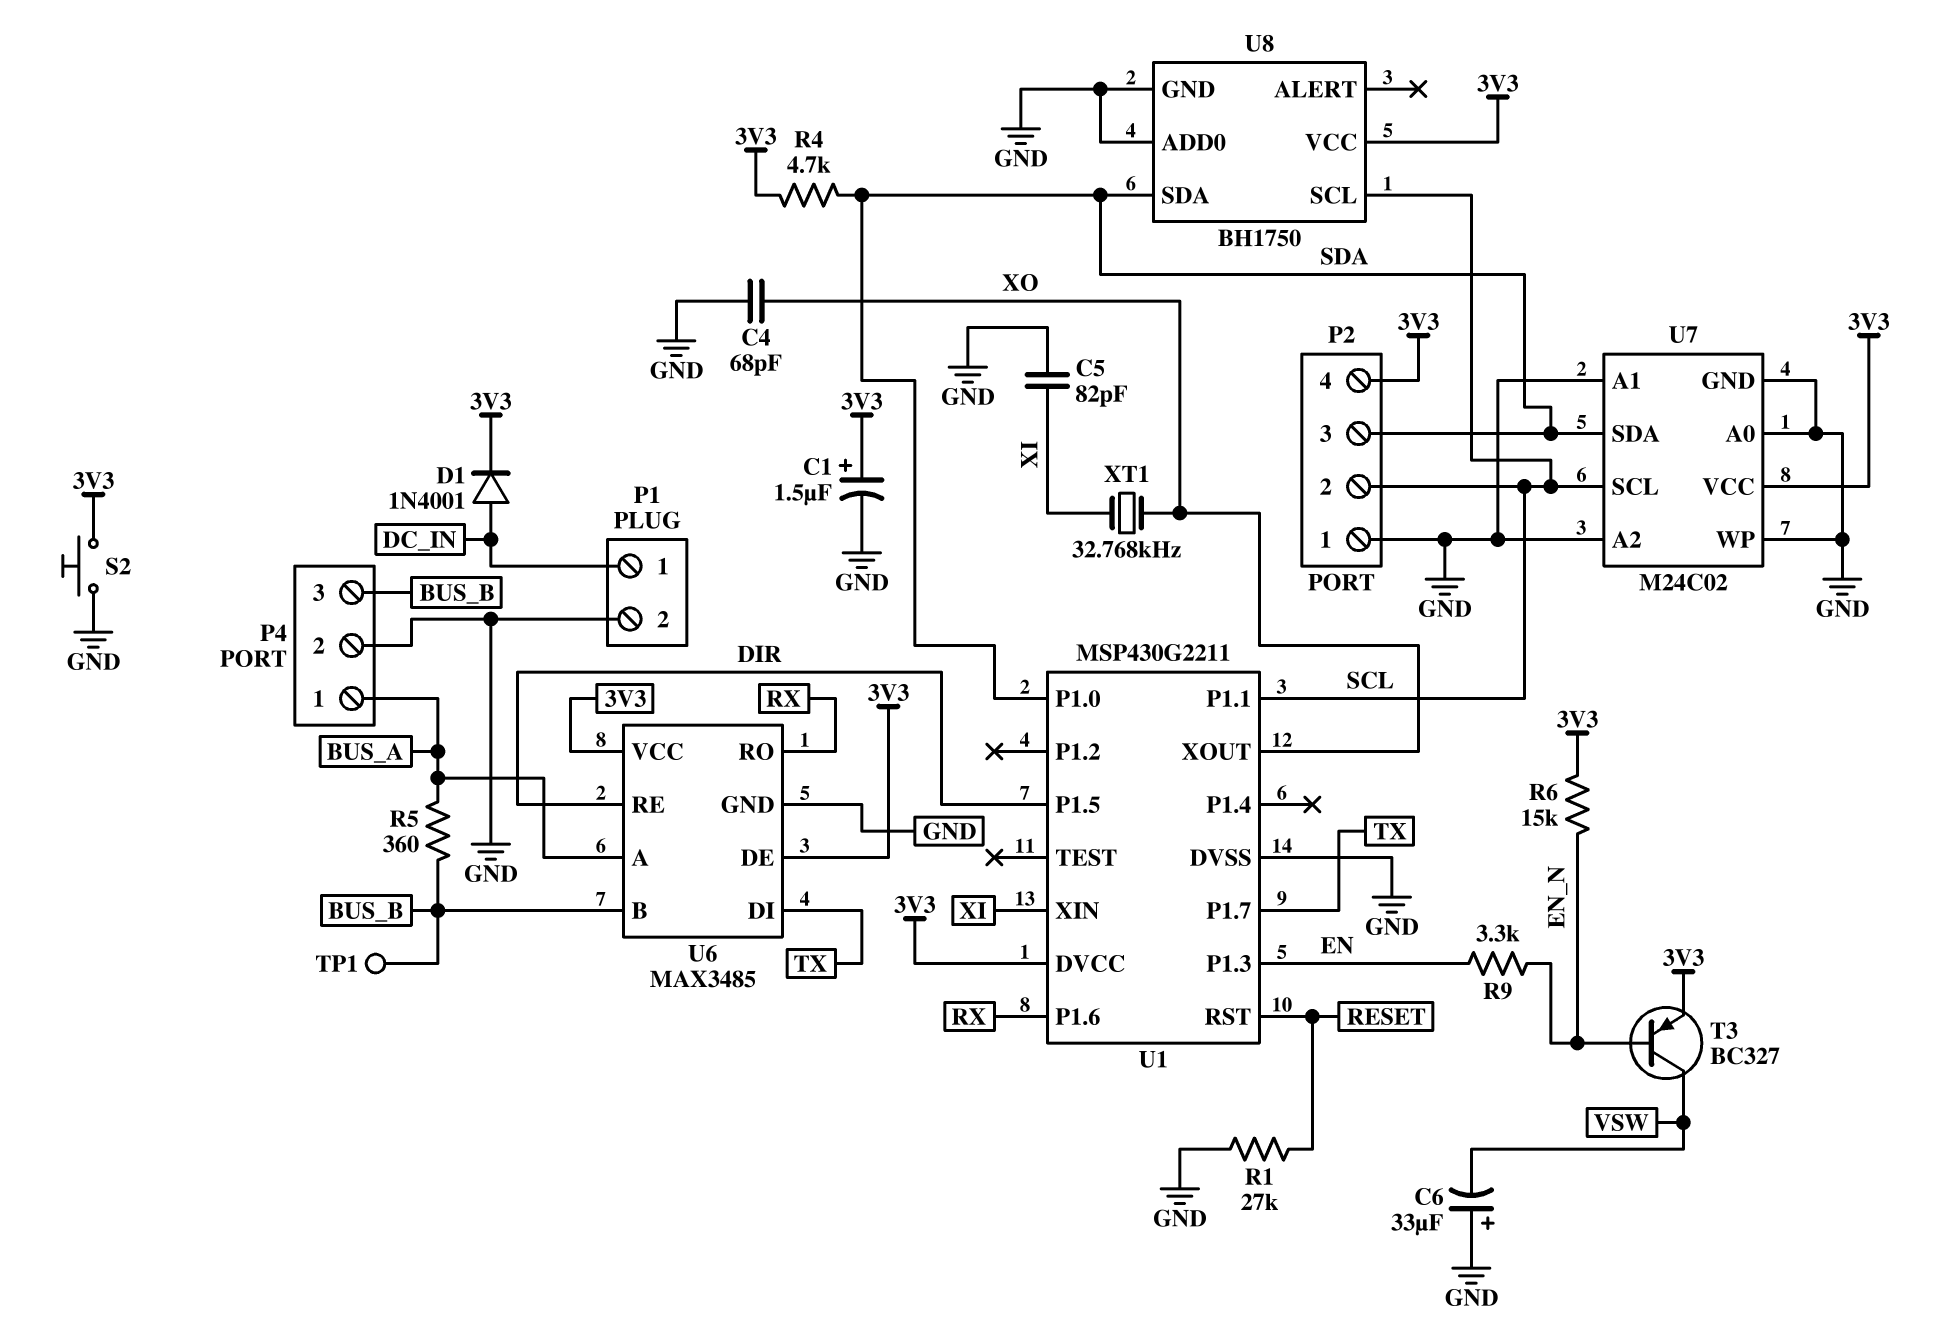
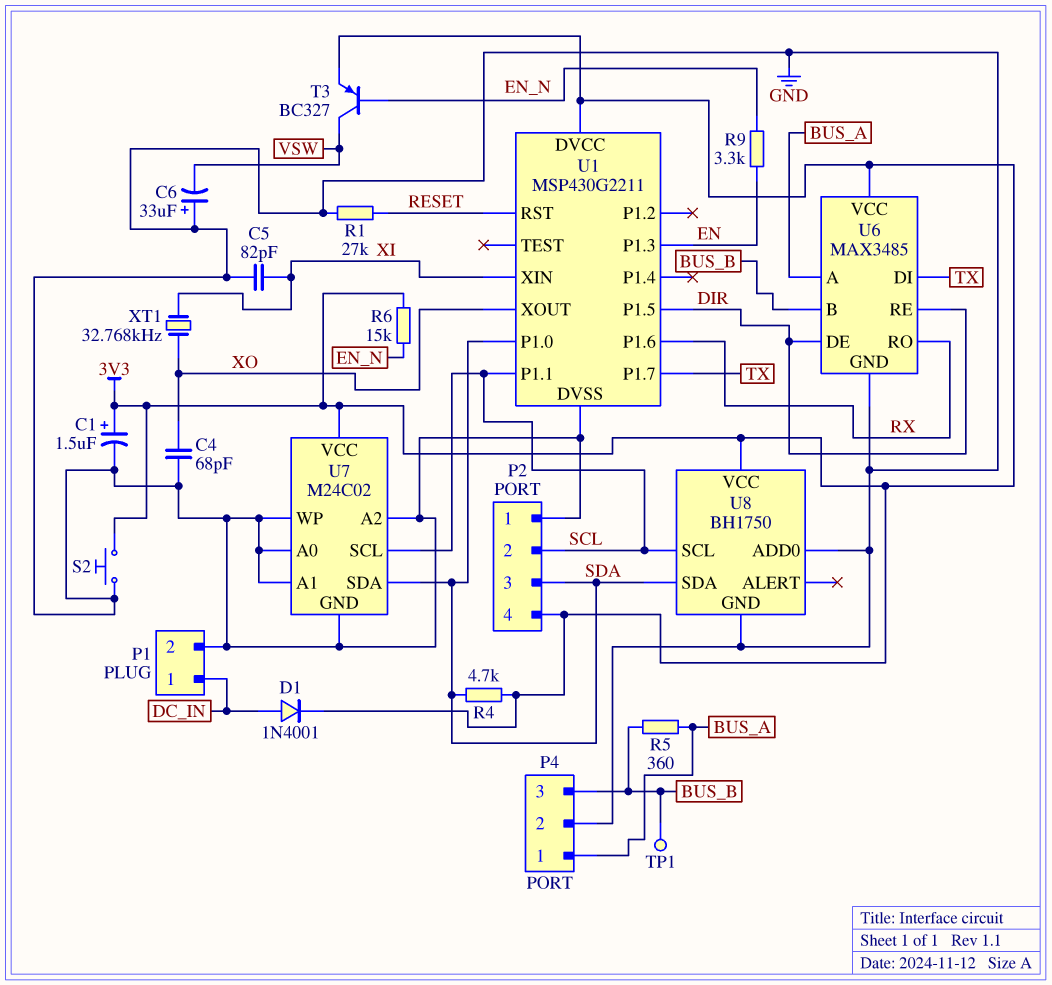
U6 pin DE: 3V3 -> DIR

